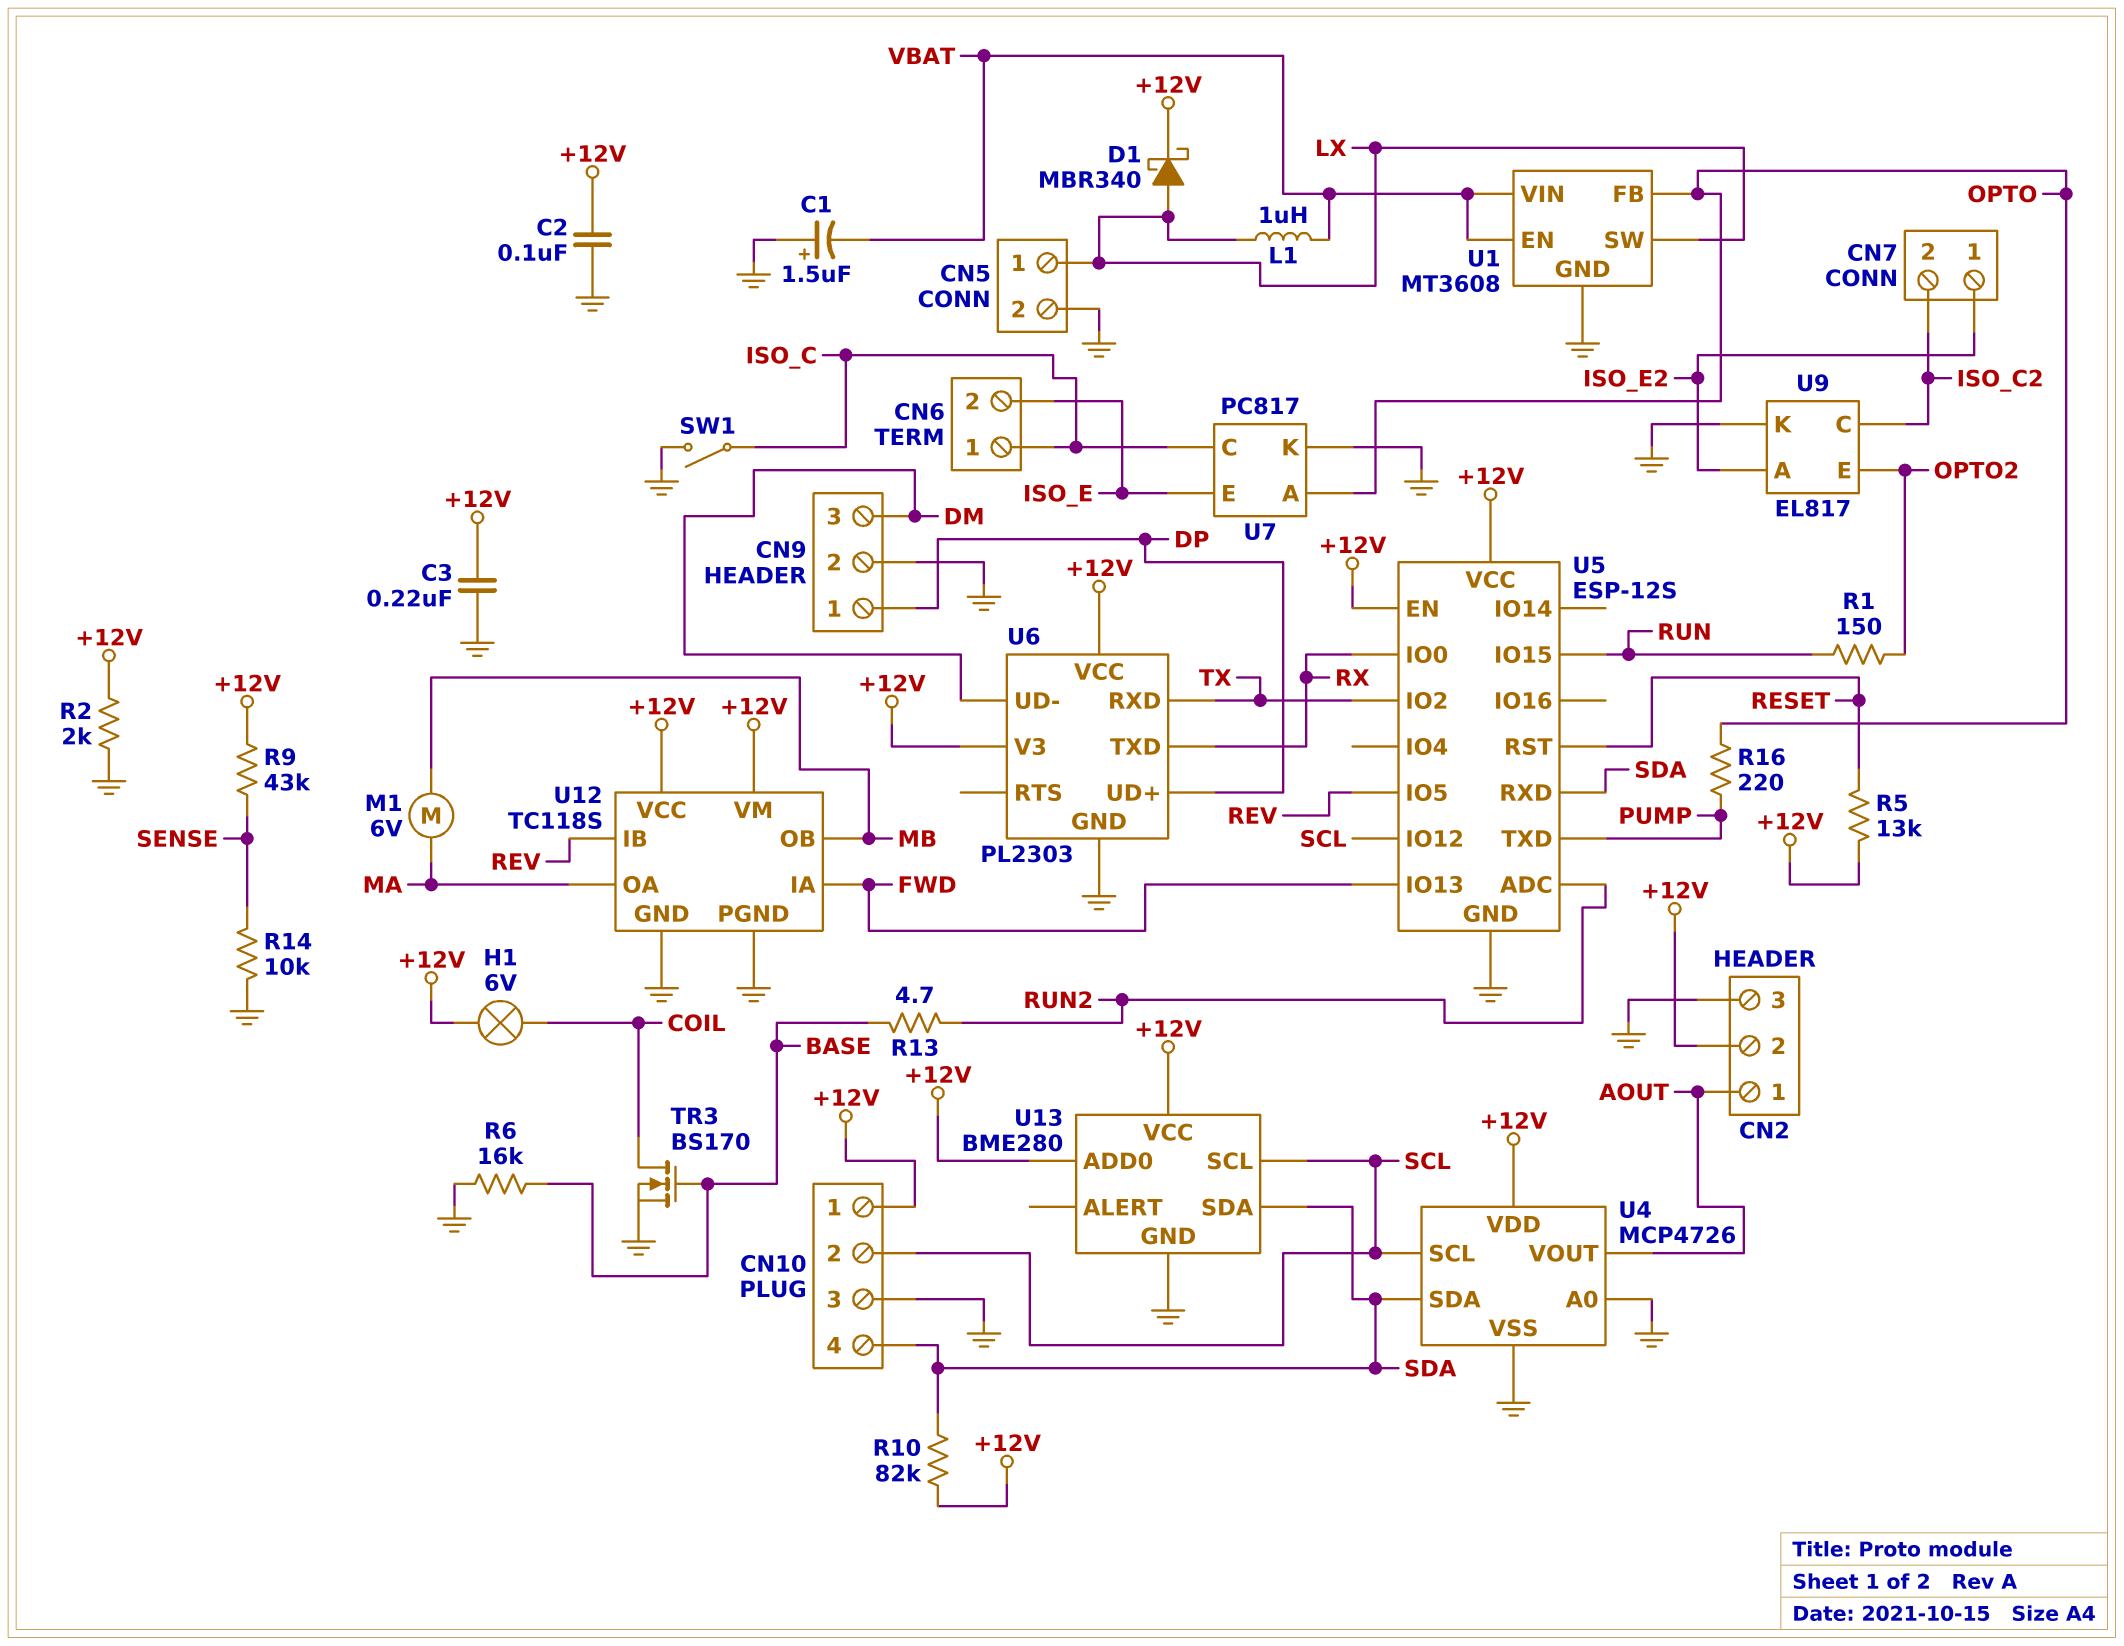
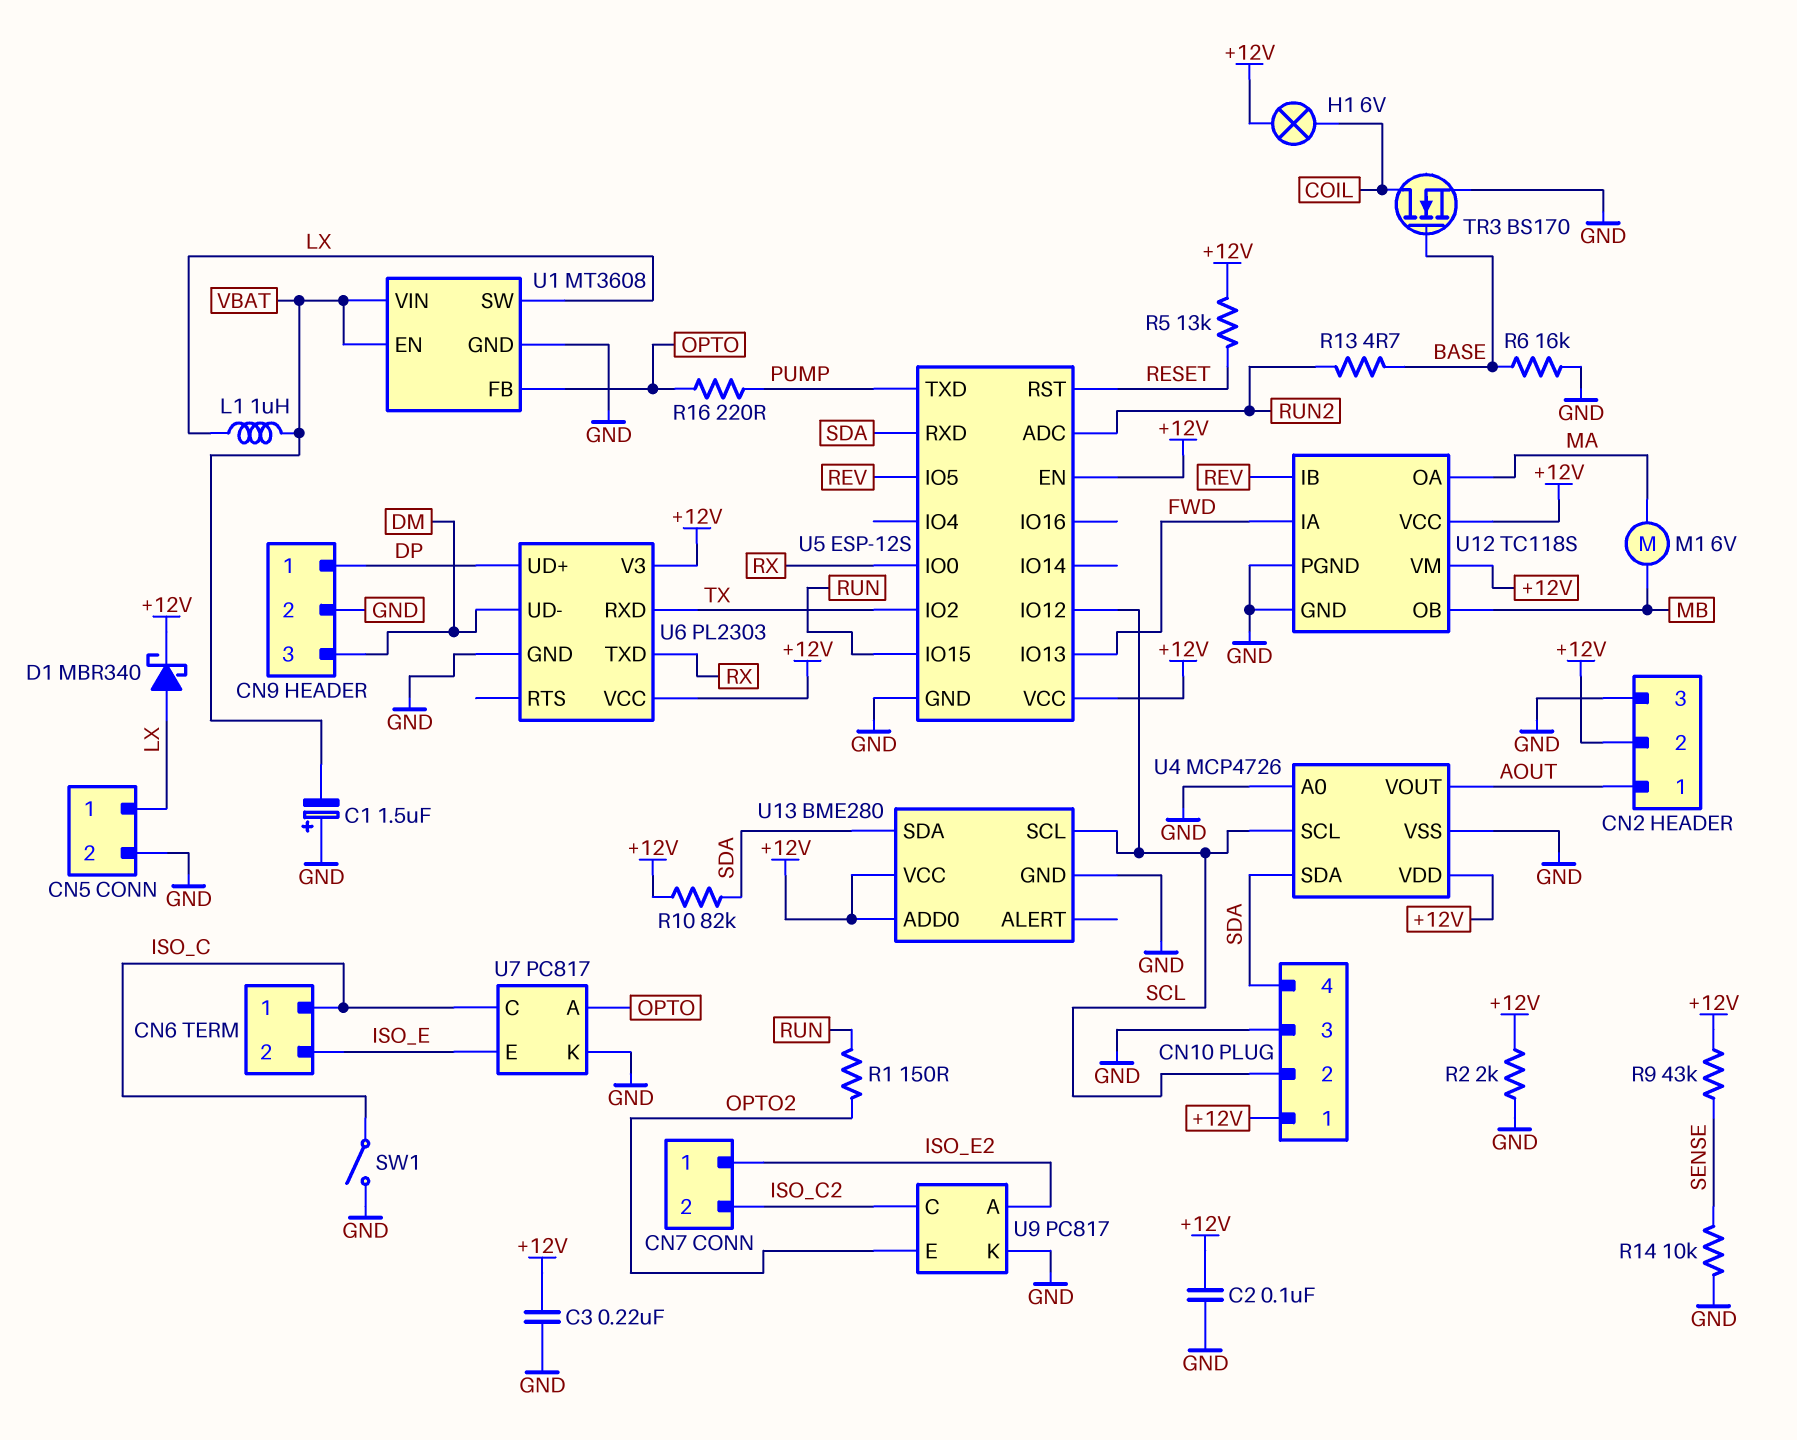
U9: EL817 -> PC817

